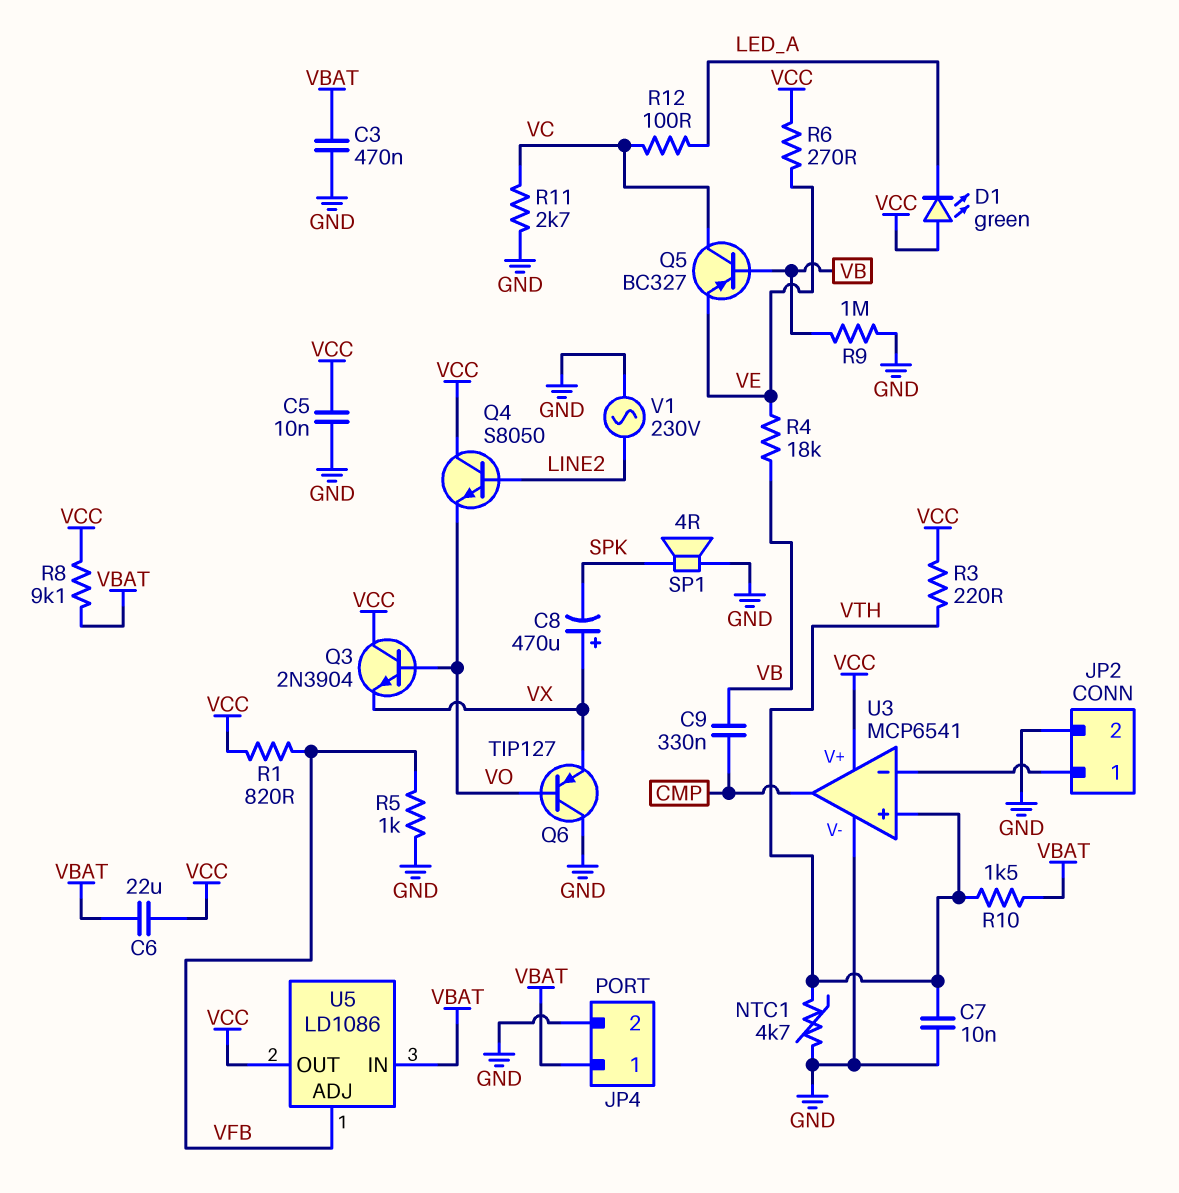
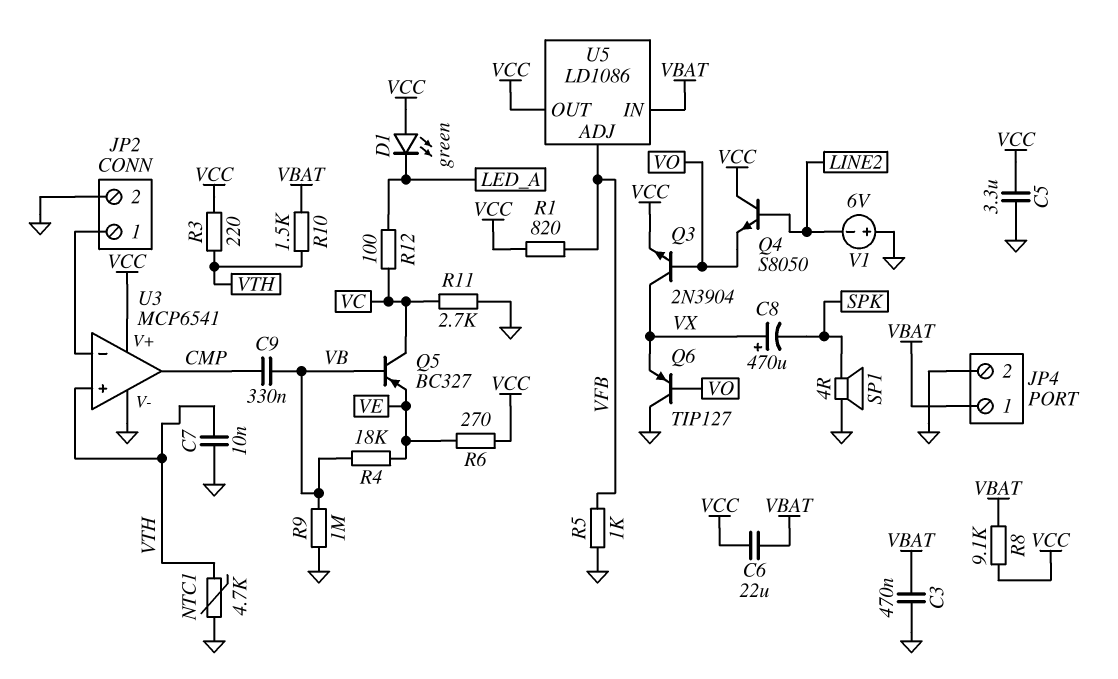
C5: 10nF (GND, VCC) -> 3.3uF (GND, VCC)
Q3: NPN 2N3904 (B VO, C VCC, E VX) -> NPN 2N3904 (B VO, C VX, E VCC)
V1: AC 230V (GND, LINE2) -> 6V (plus GND, minus LINE2)

